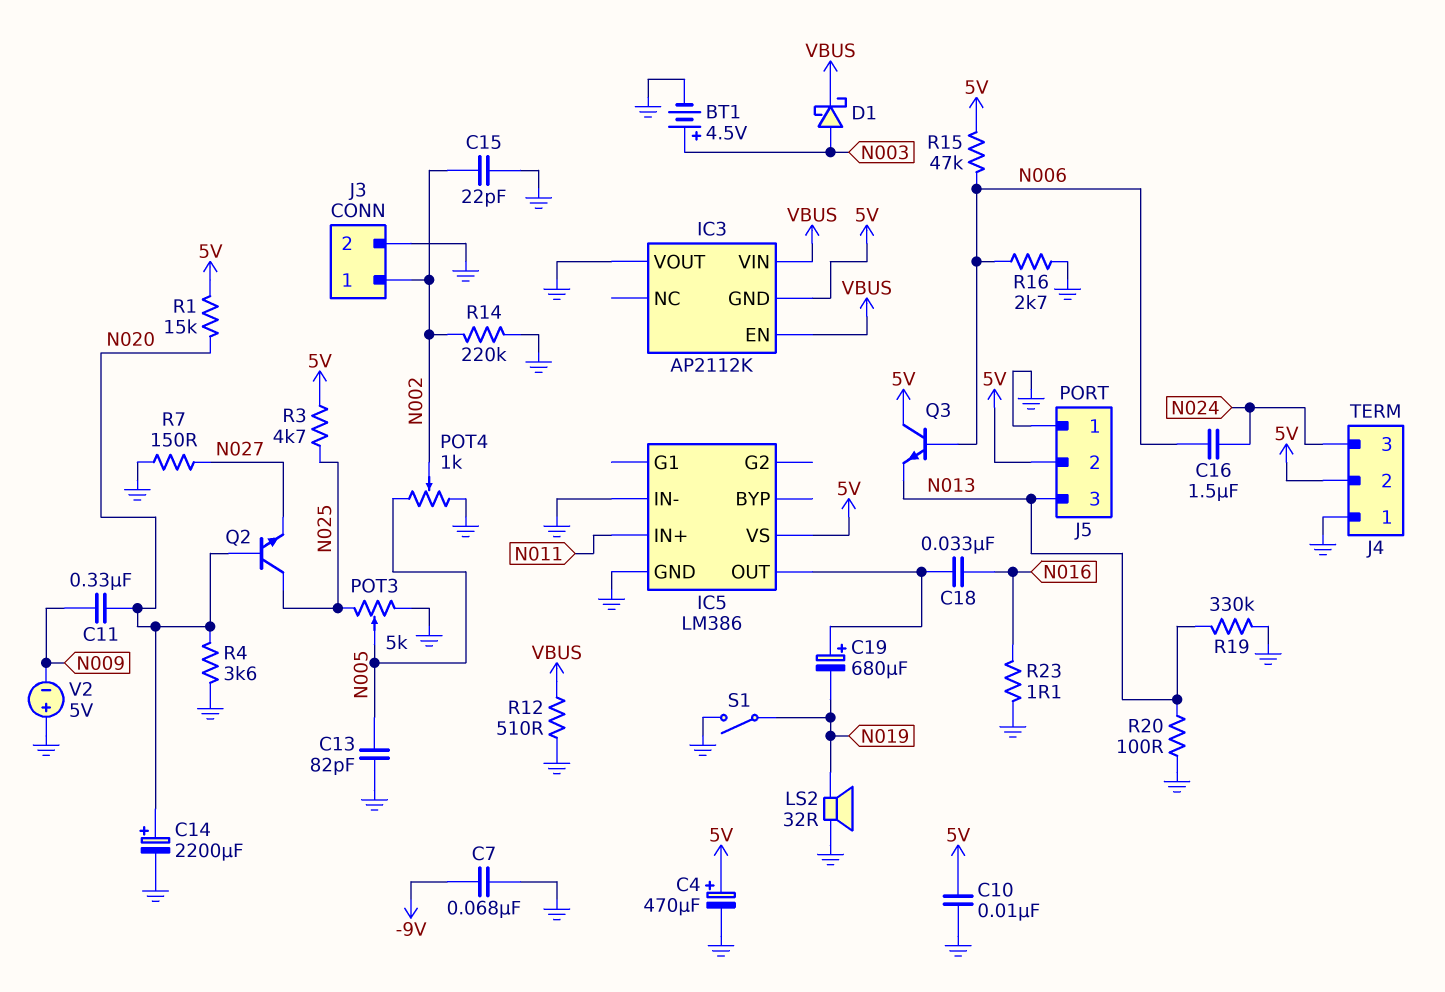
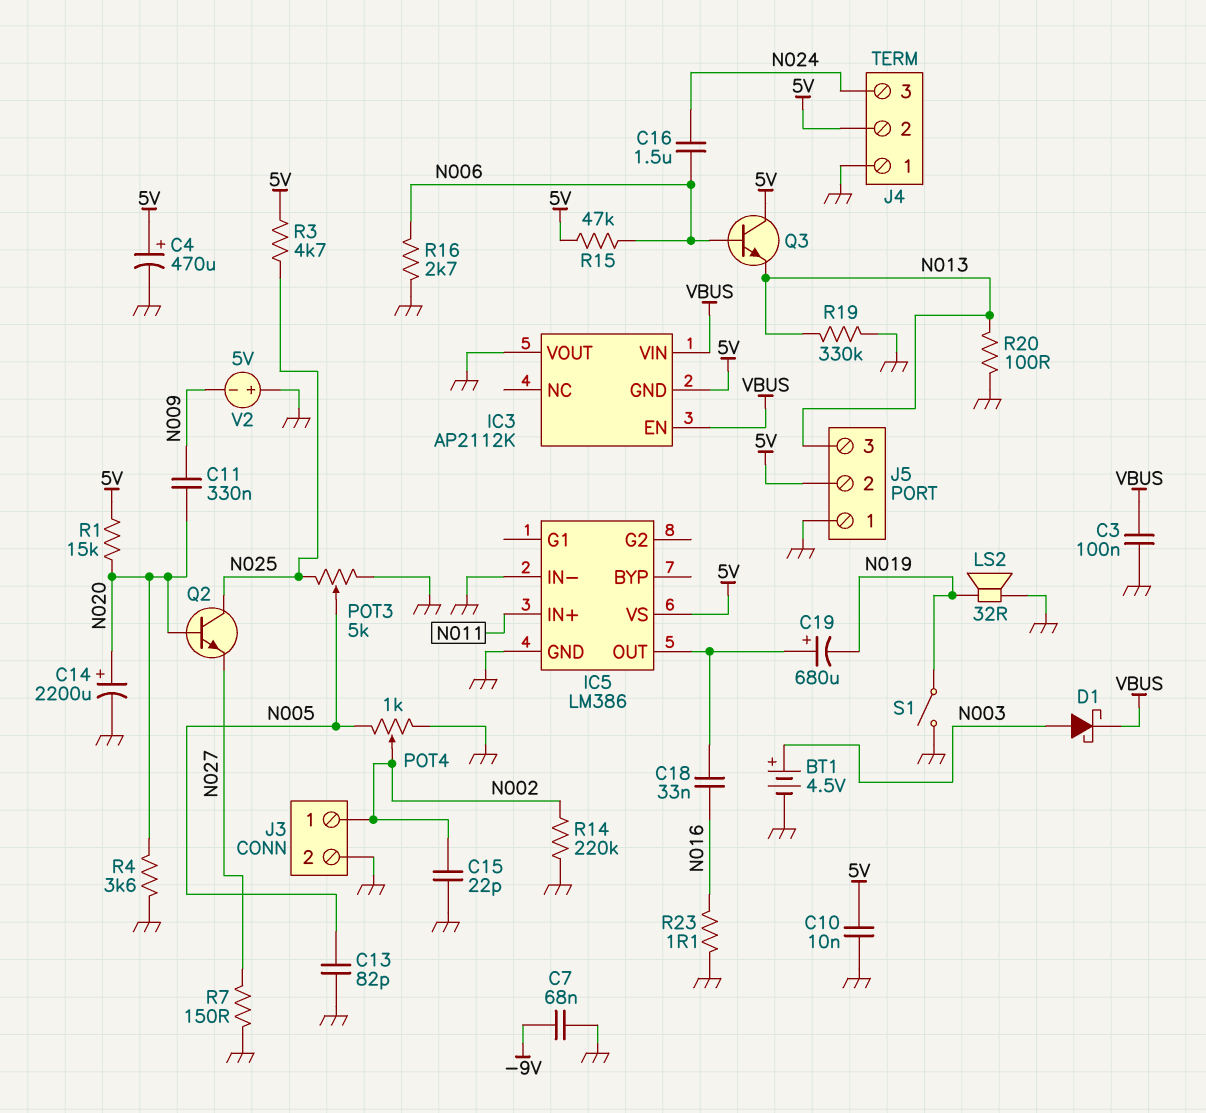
C3: none -> 100nF (GND, VBUS)
R12: 510 (GND, VBUS) -> none

